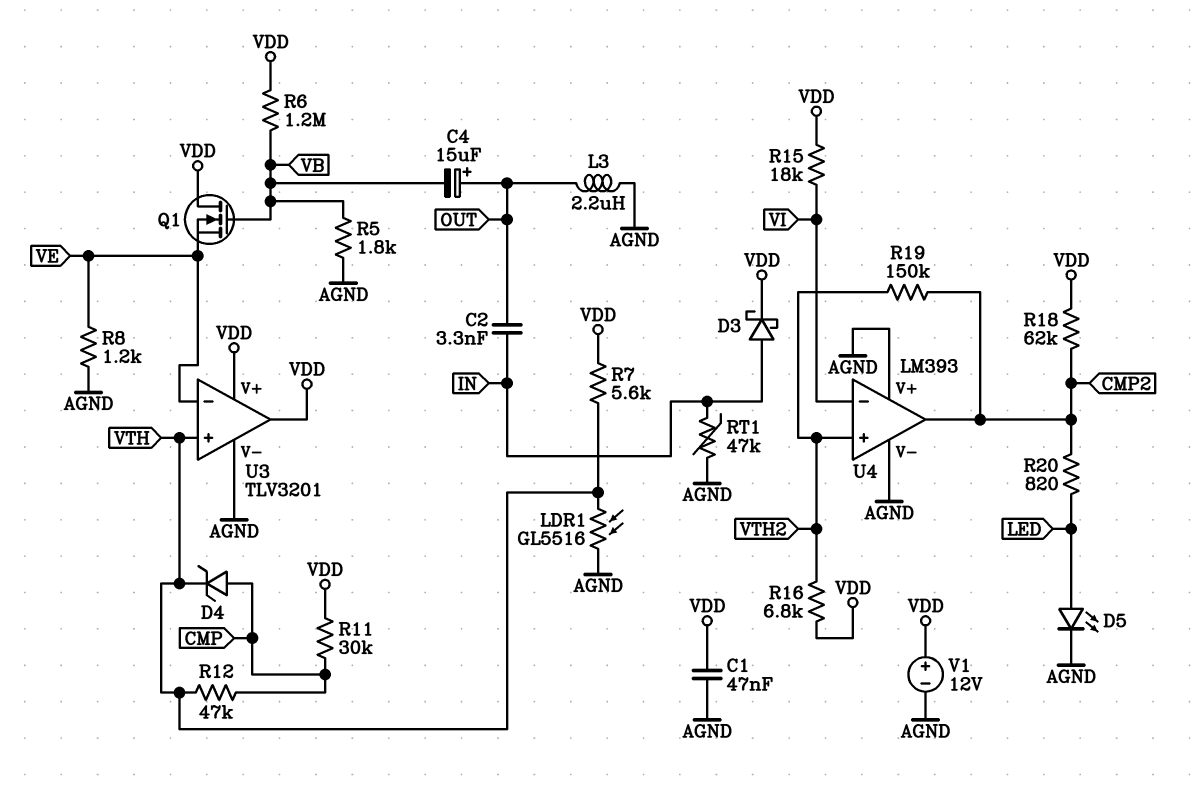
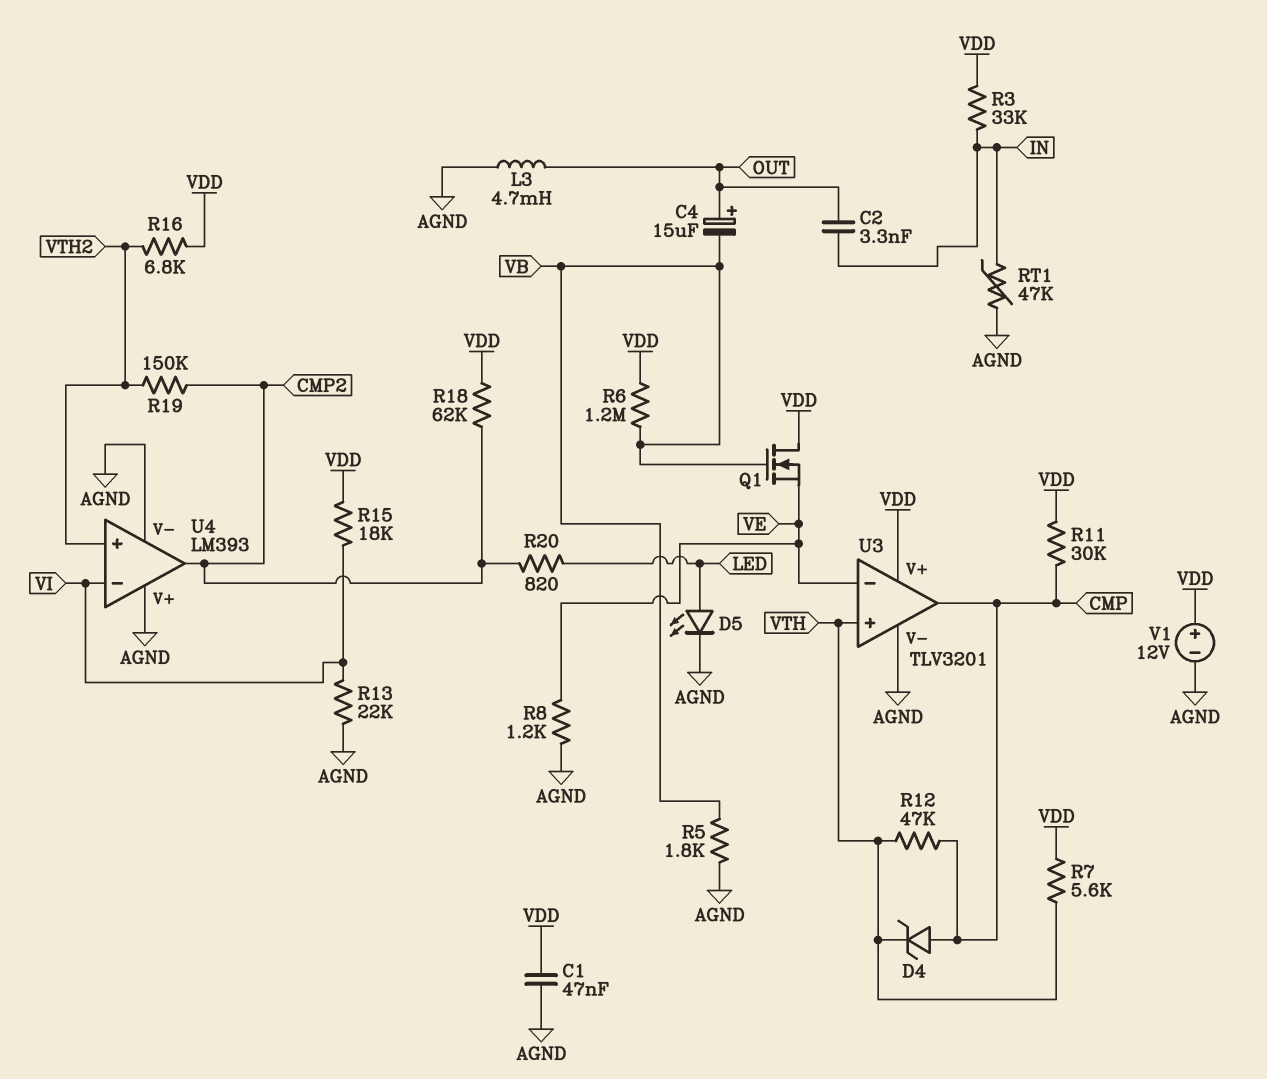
D3: schottky (A IN, K VDD) -> none
L3: 2.2uH (AGND, OUT) -> 4.7mH (AGND, OUT)
LDR1: GL5516 (AGND, VTH) -> none
R3: none -> 33k (IN, VDD)
R13: none -> 22k (AGND, VI)
U3 pin out: VDD -> CMP

